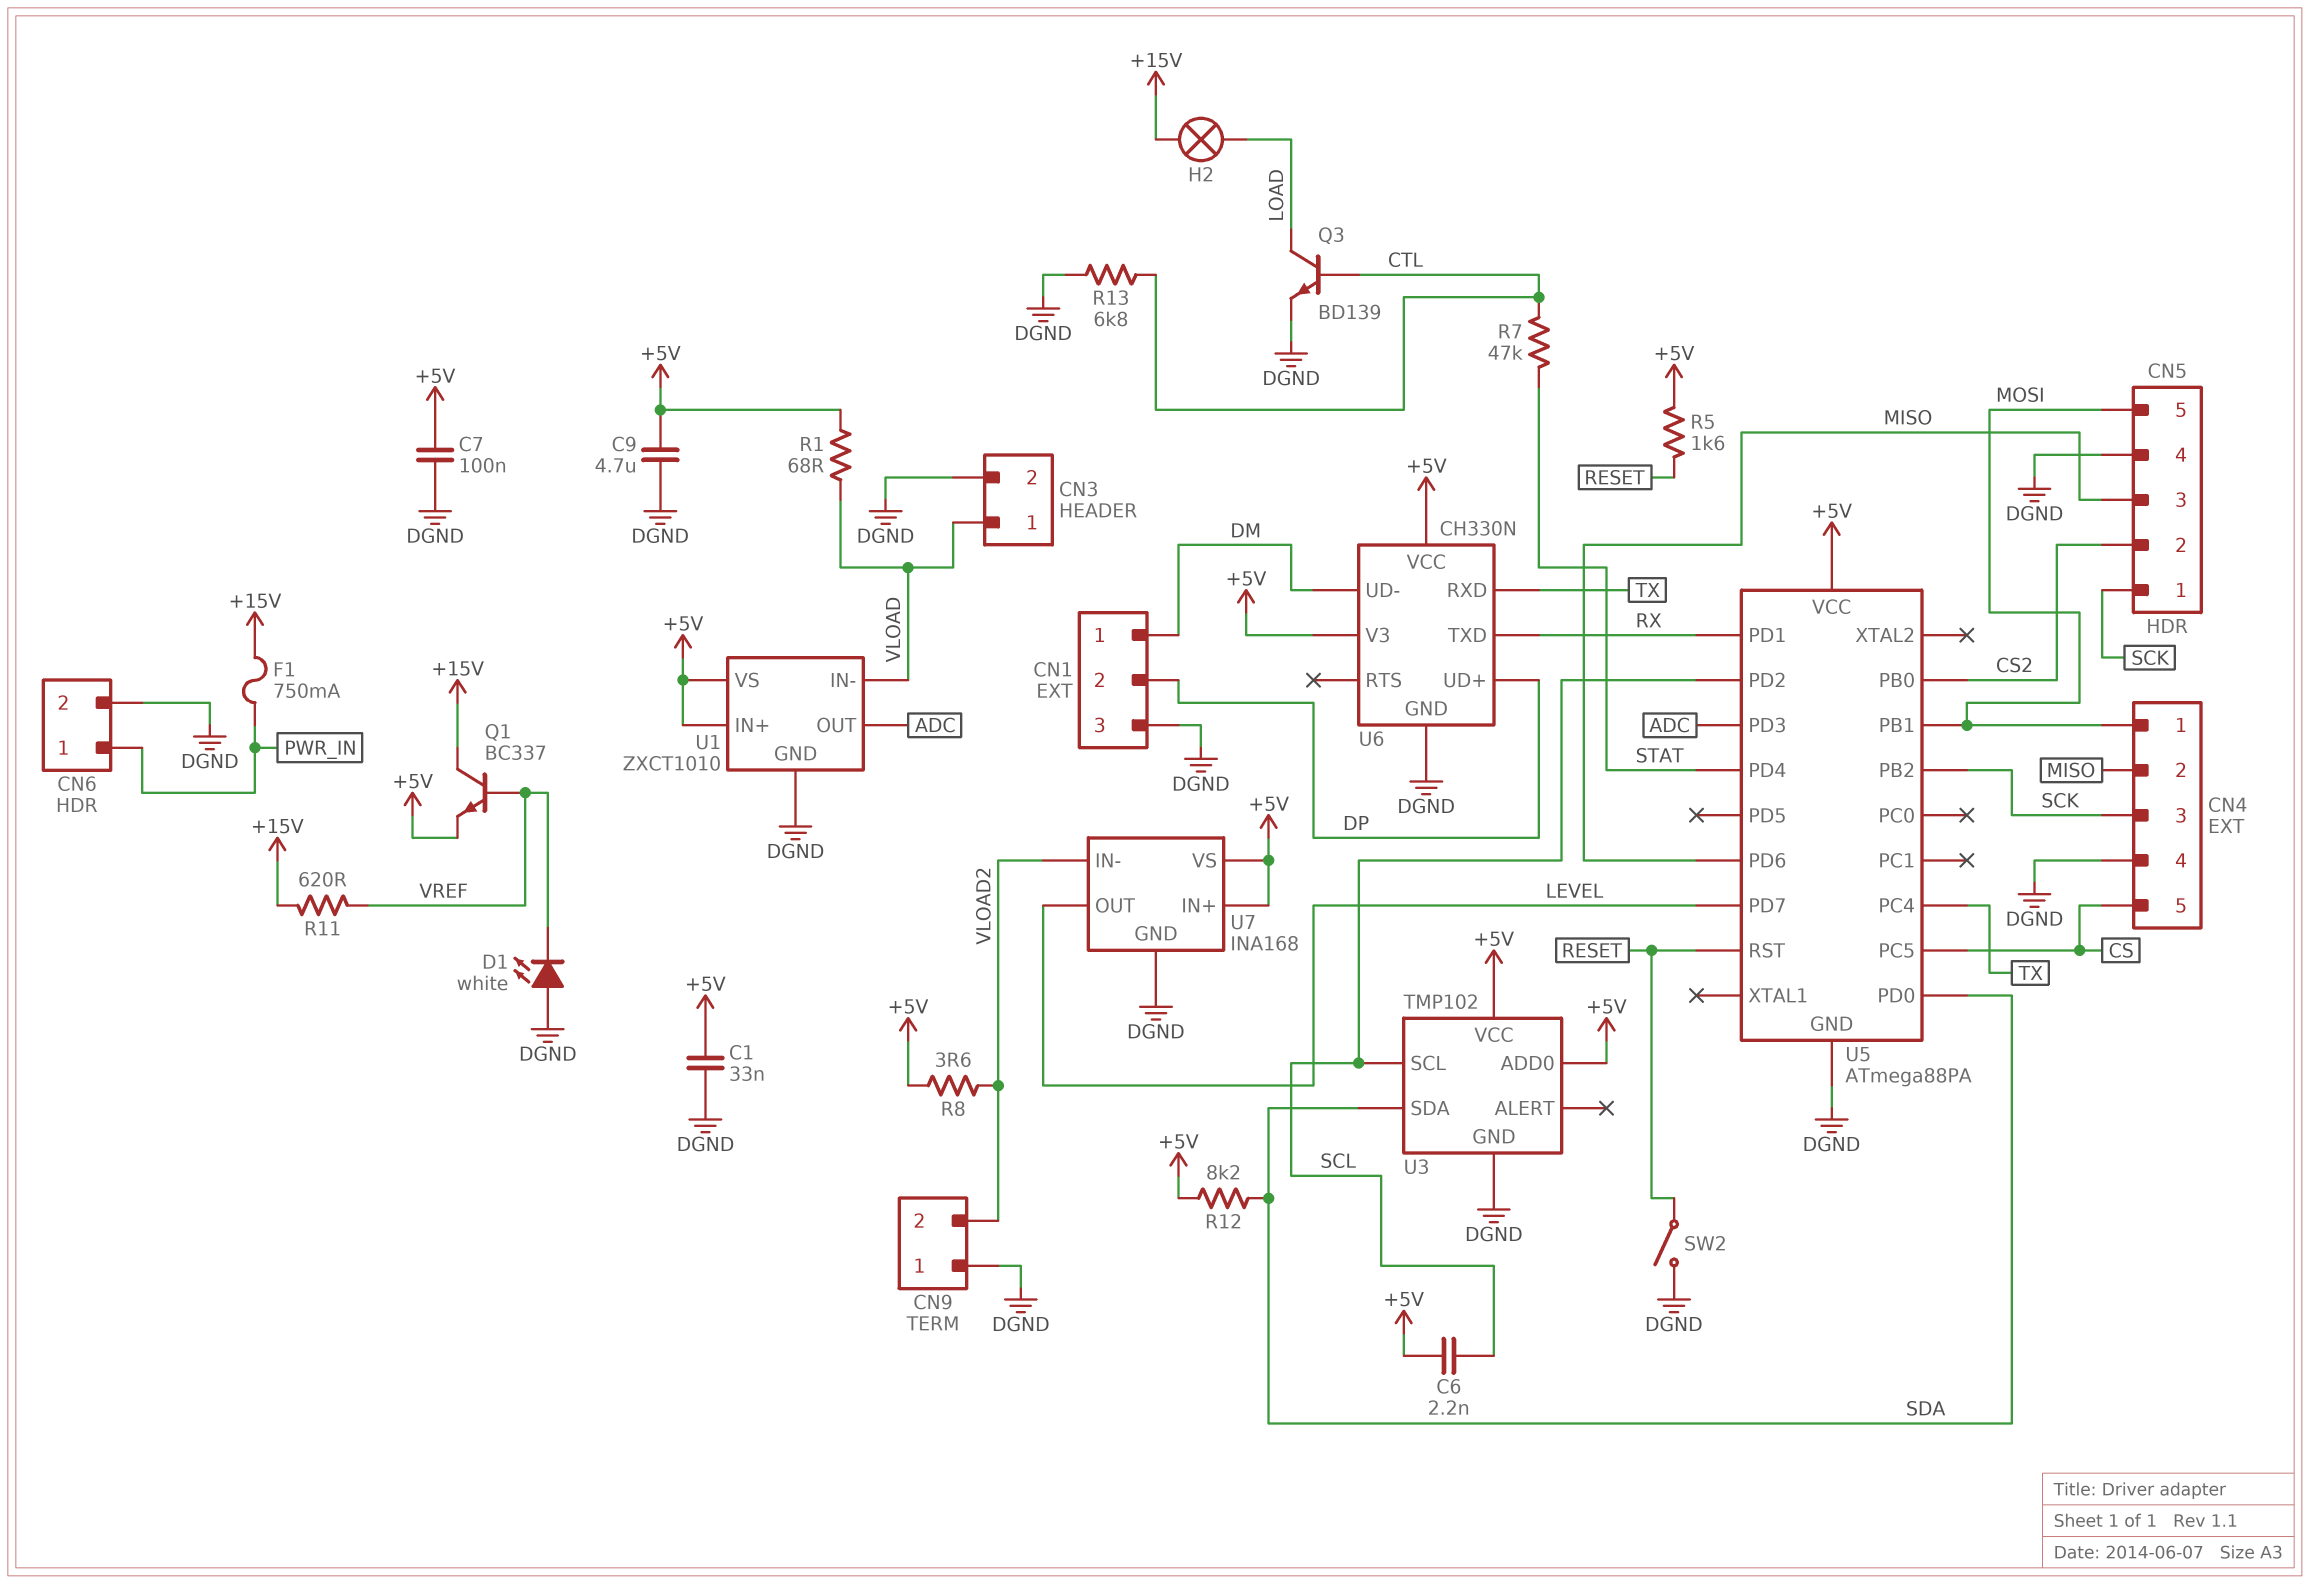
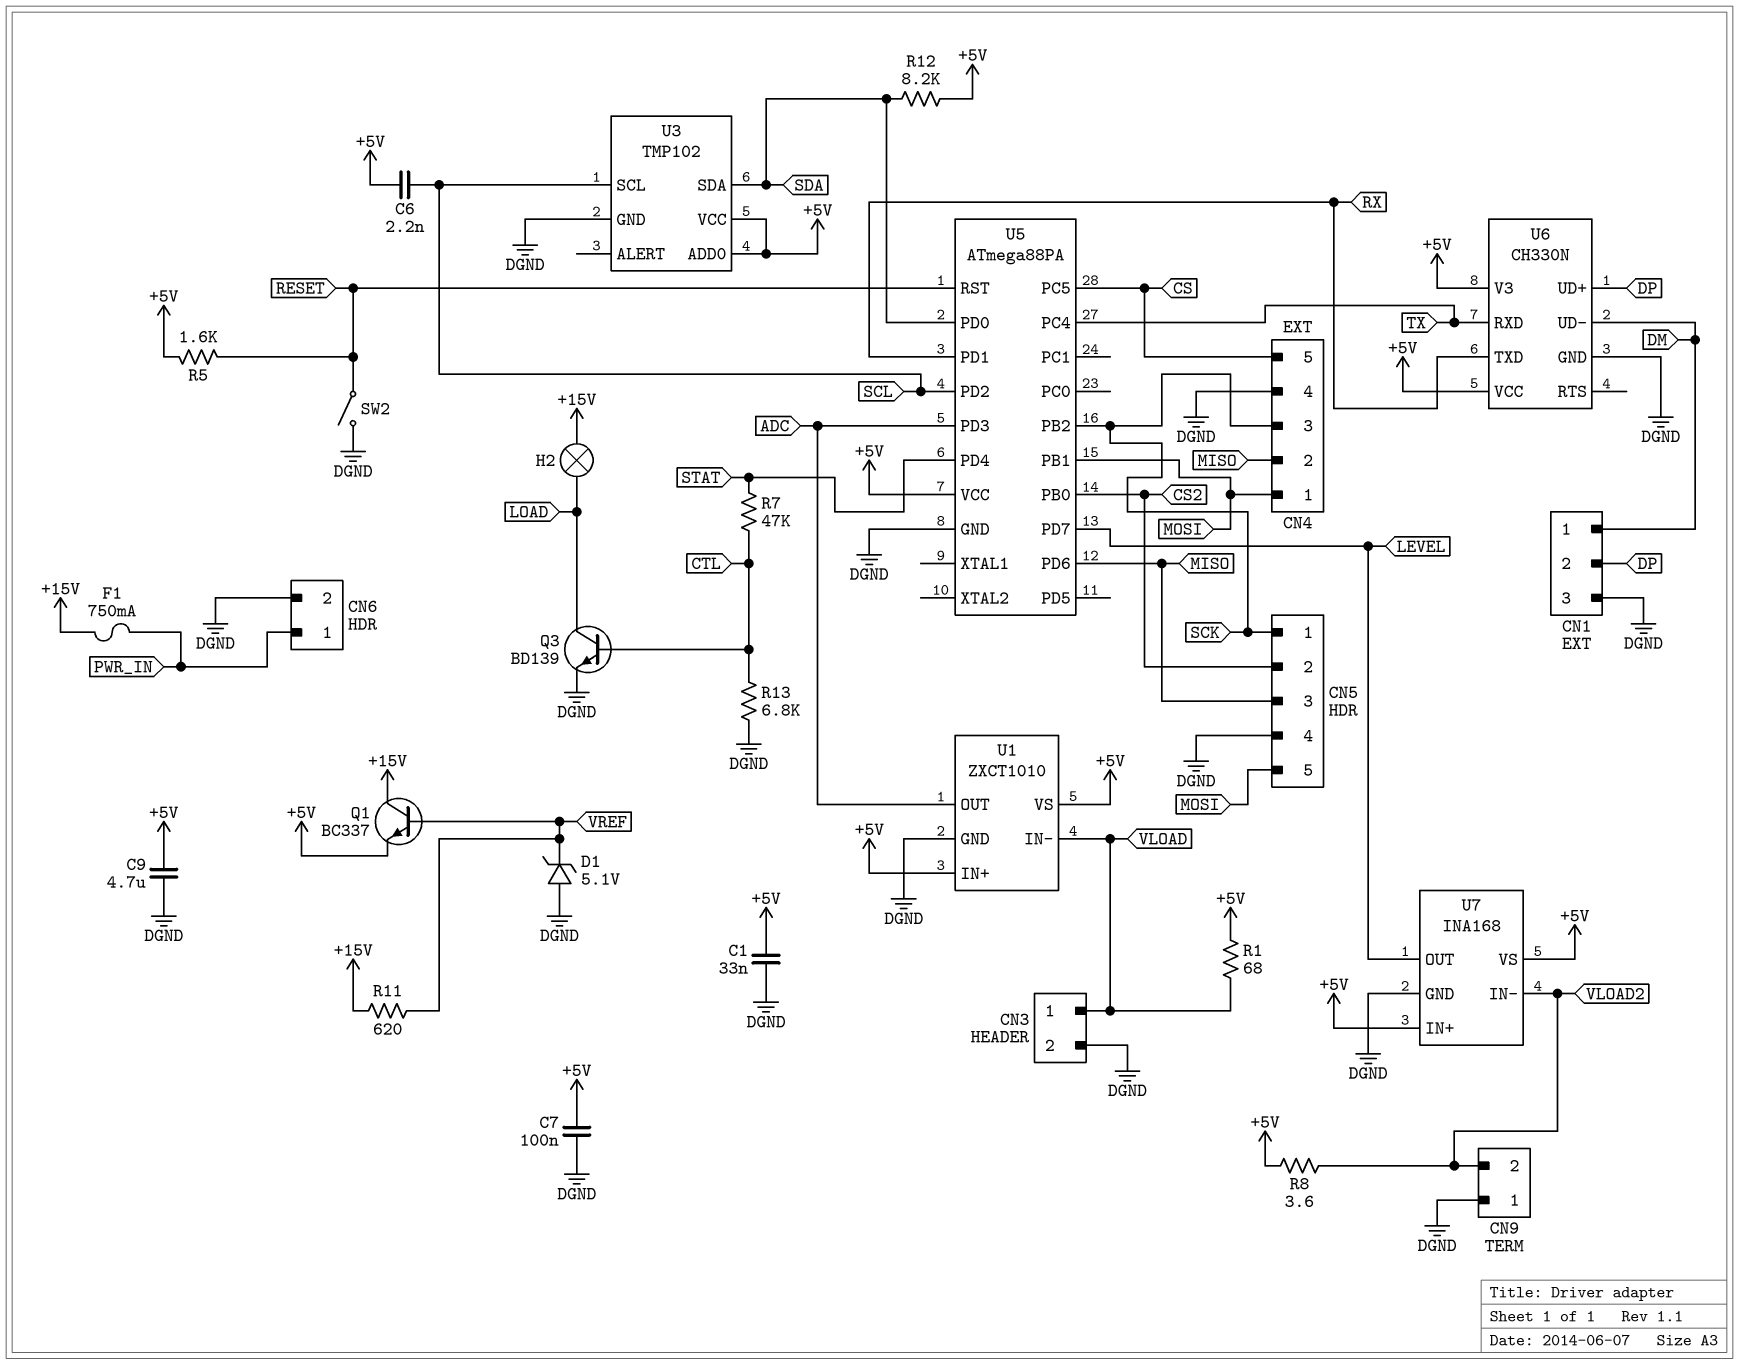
D1: LED white (A DGND, K VREF) -> zener 5.1V (A DGND, K VREF)

